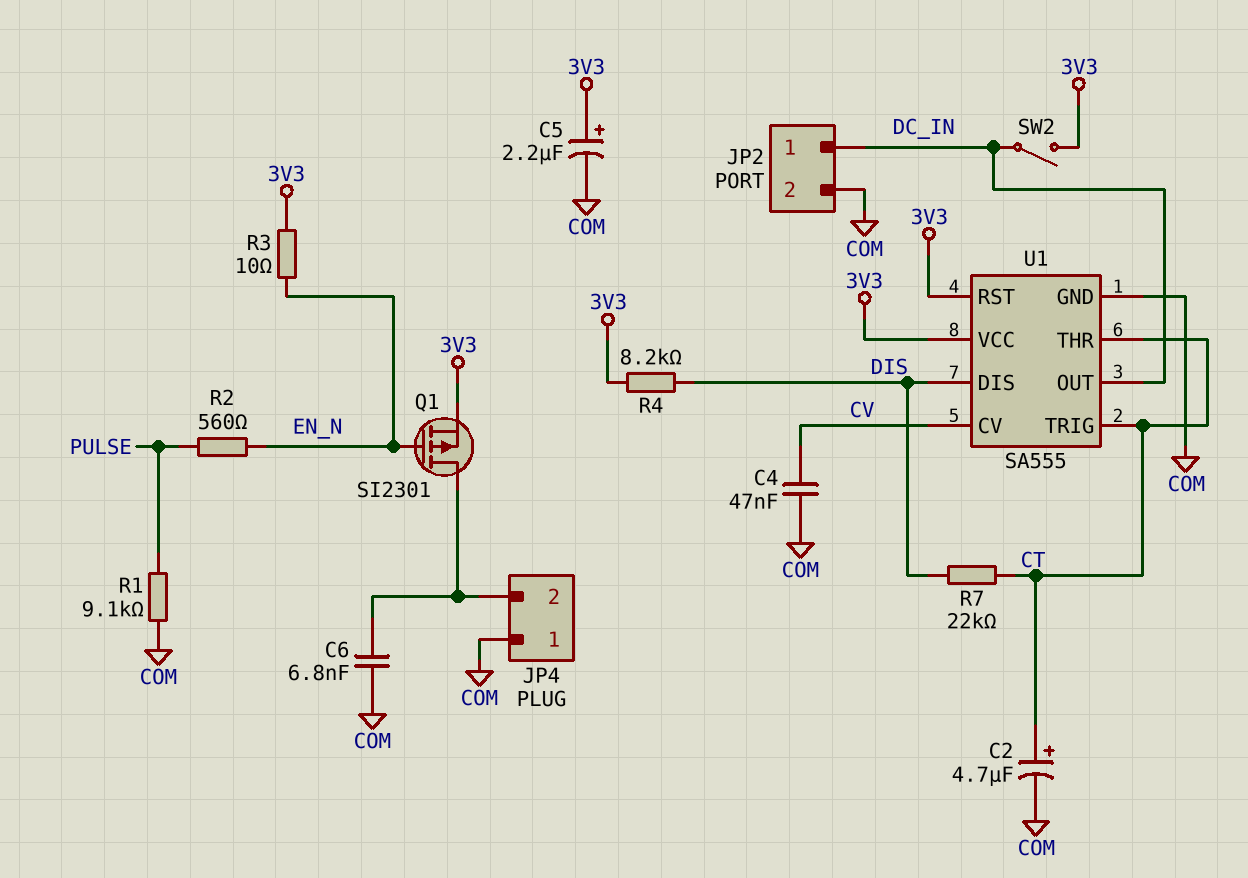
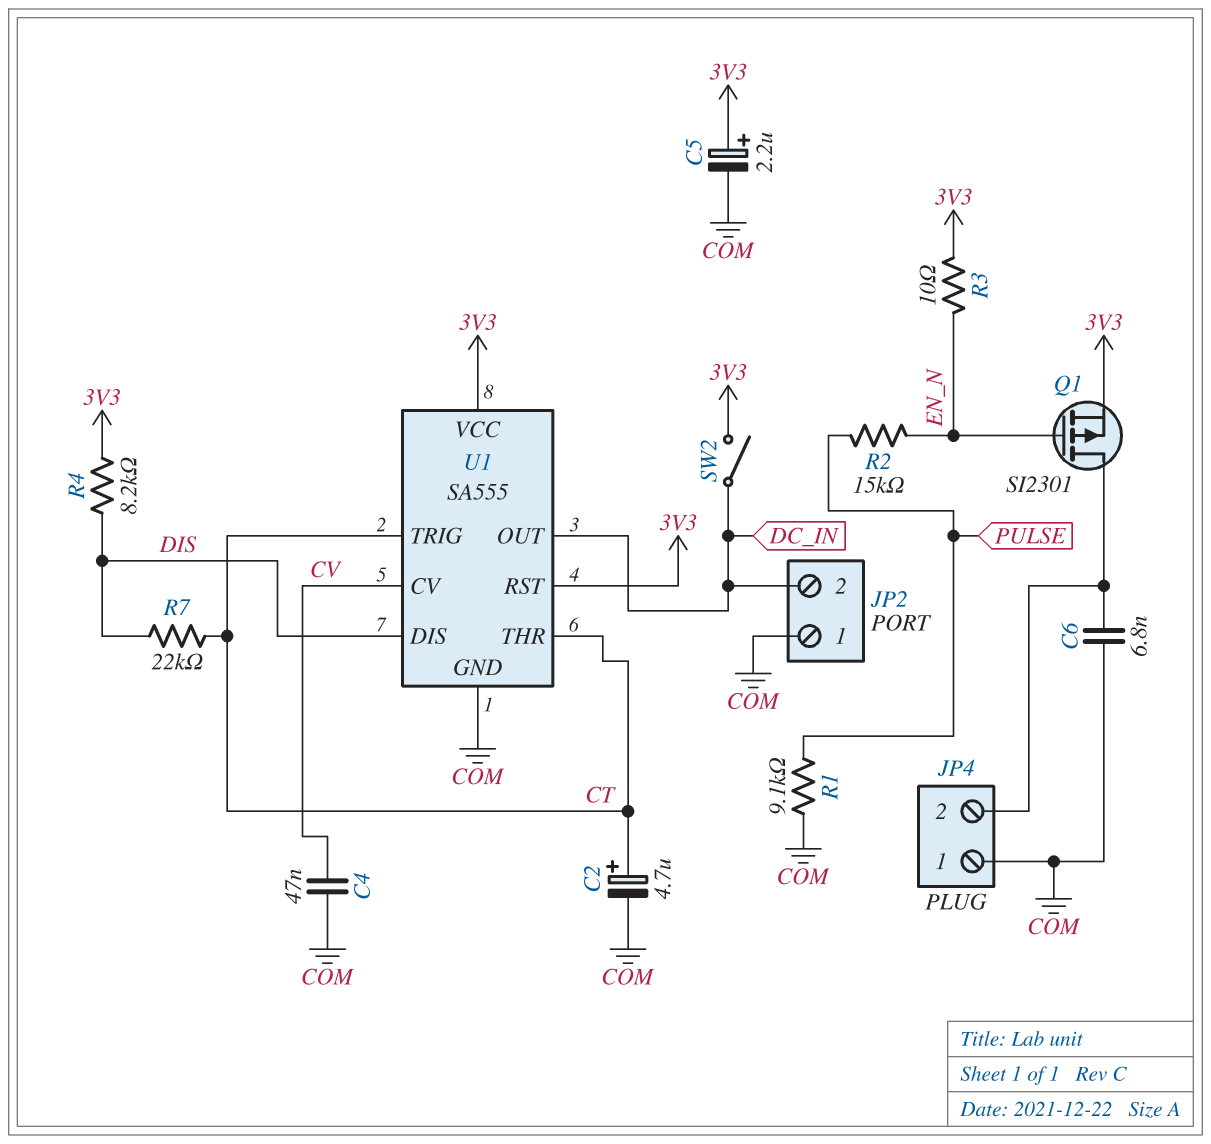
JP2 pin 1: DC_IN -> COM
JP2 pin 2: COM -> DC_IN
R2: 560 (EN_N, PULSE) -> 15k (EN_N, PULSE)

